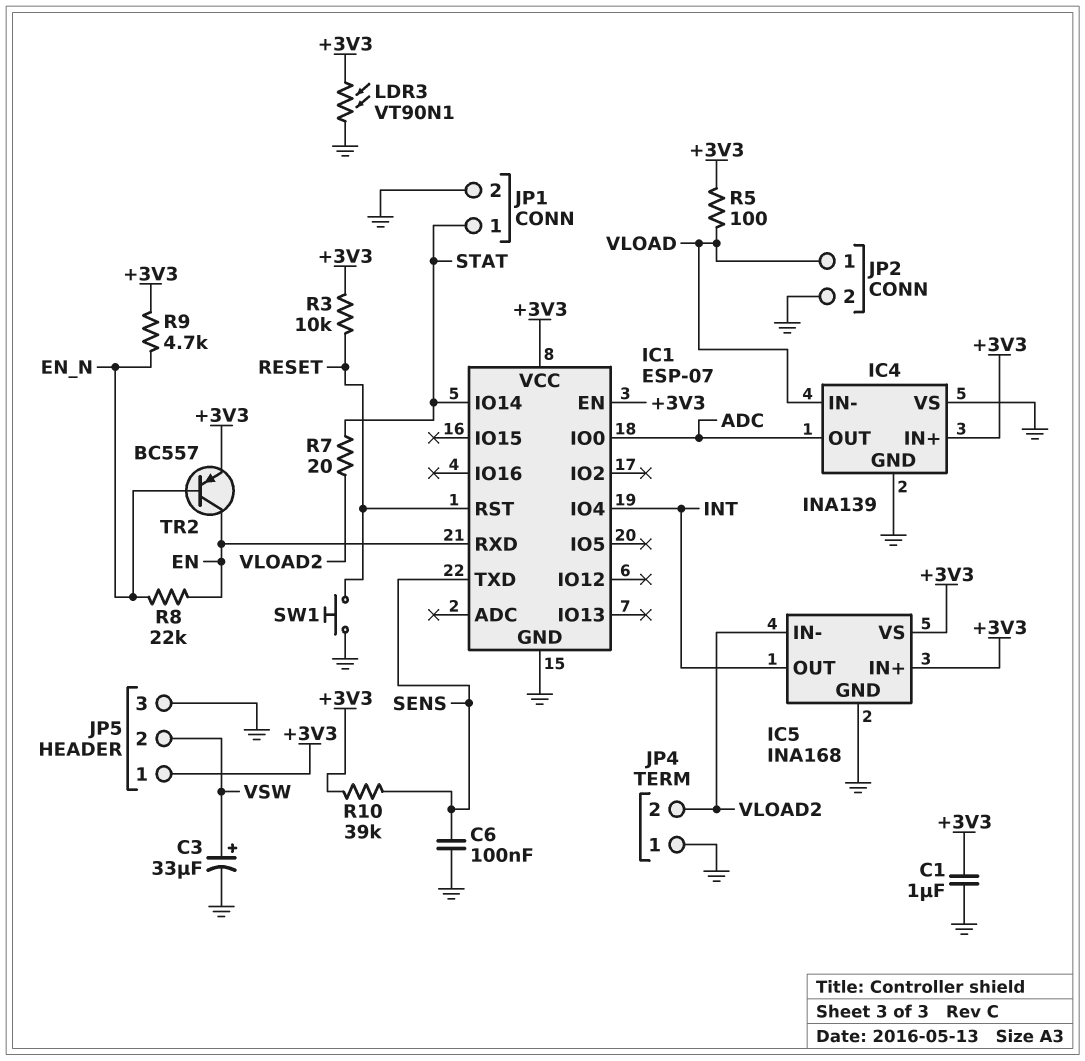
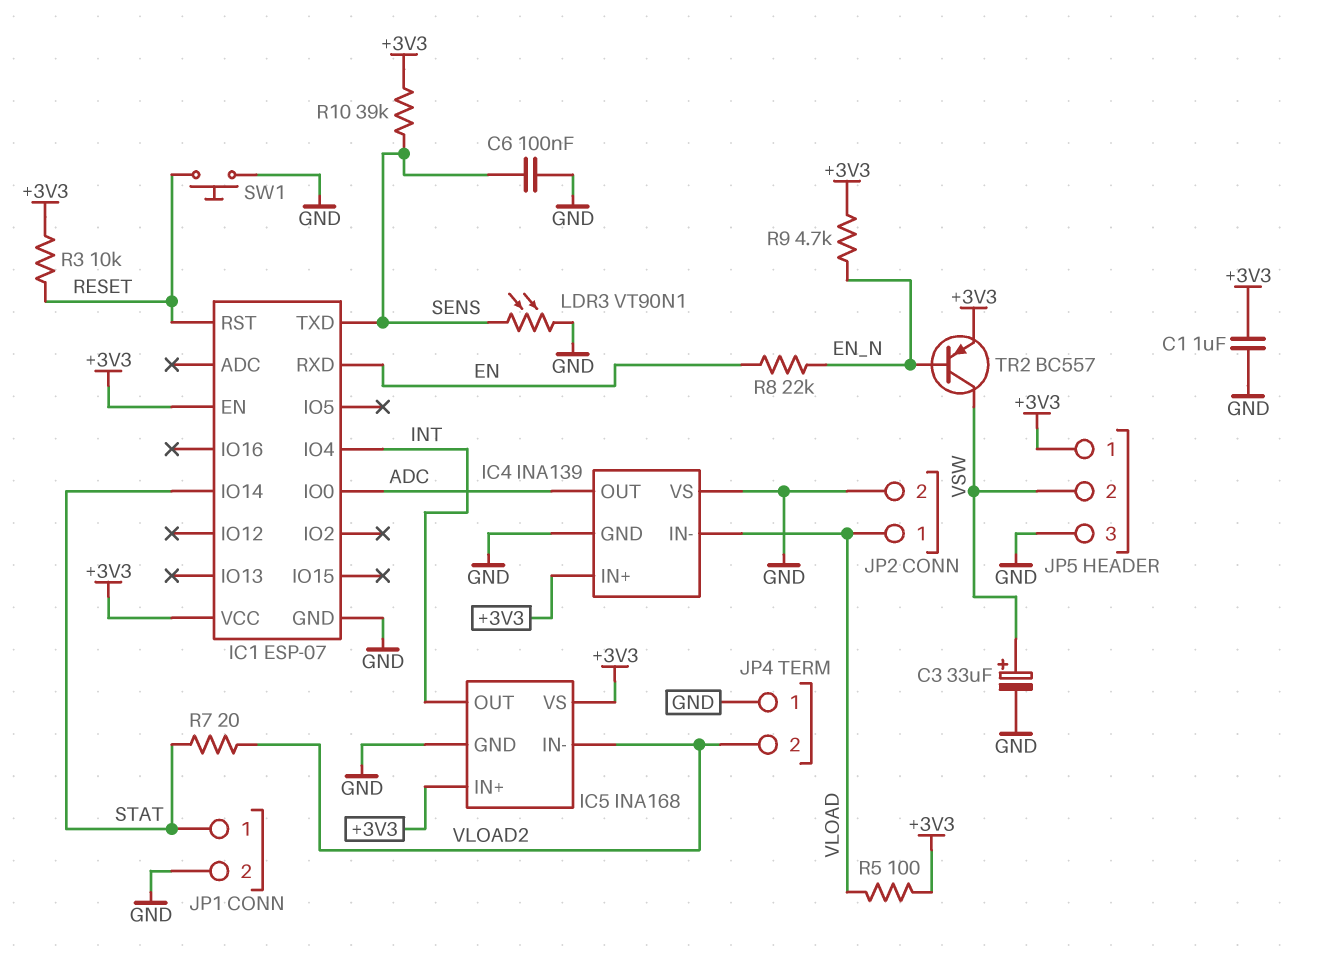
LDR3: VT90N1 (+3V3, GND) -> VT90N1 (GND, SENS)
TR2: PNP BC557 (B EN_N, C EN, E +3V3) -> PNP BC557 (B EN_N, C VSW, E +3V3)

